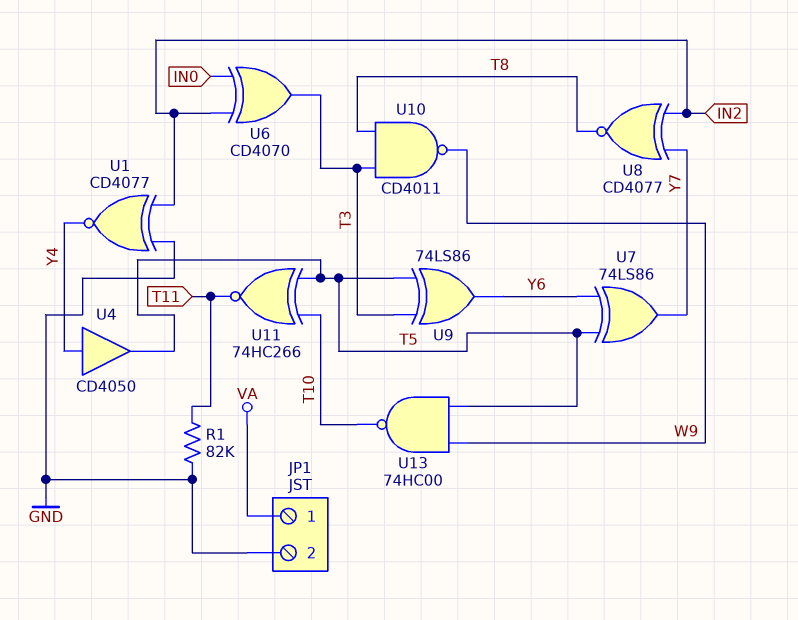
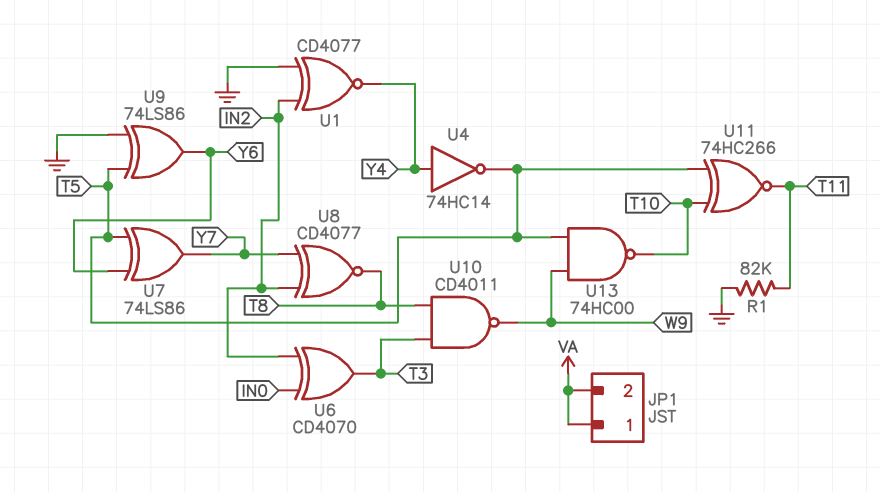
JP1 pin 2: GND -> VA
U4: buffer CD4050 (in Y4, out T5) -> NOT 74HC14 (in Y4, out T5)
U9: XOR 74LS86 (in T3, in T5, out Y6) -> XOR 74LS86 (in GND, in T5, out Y6)

